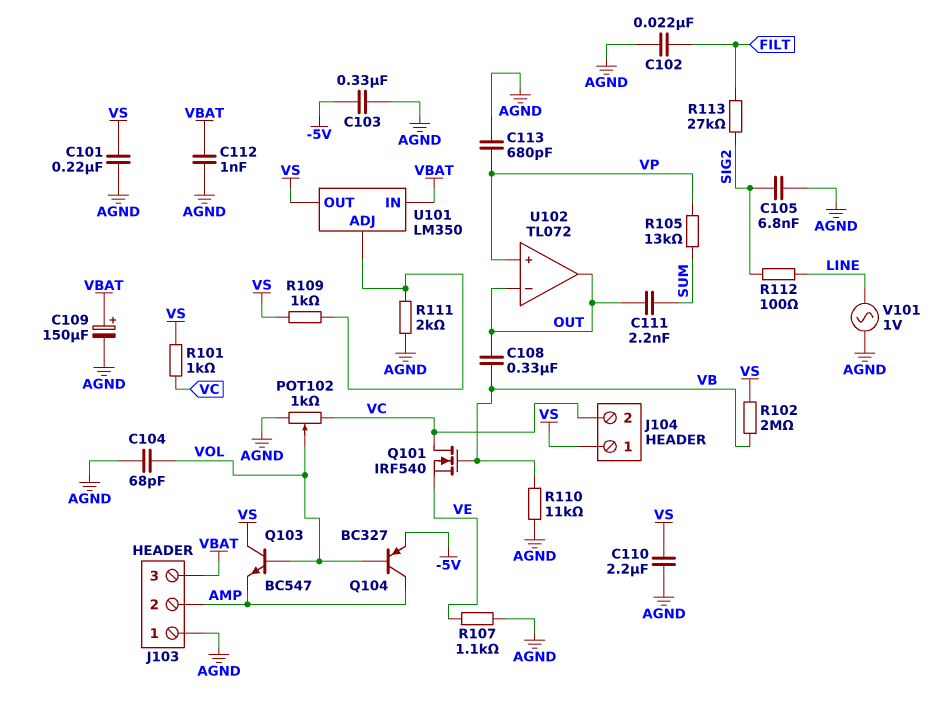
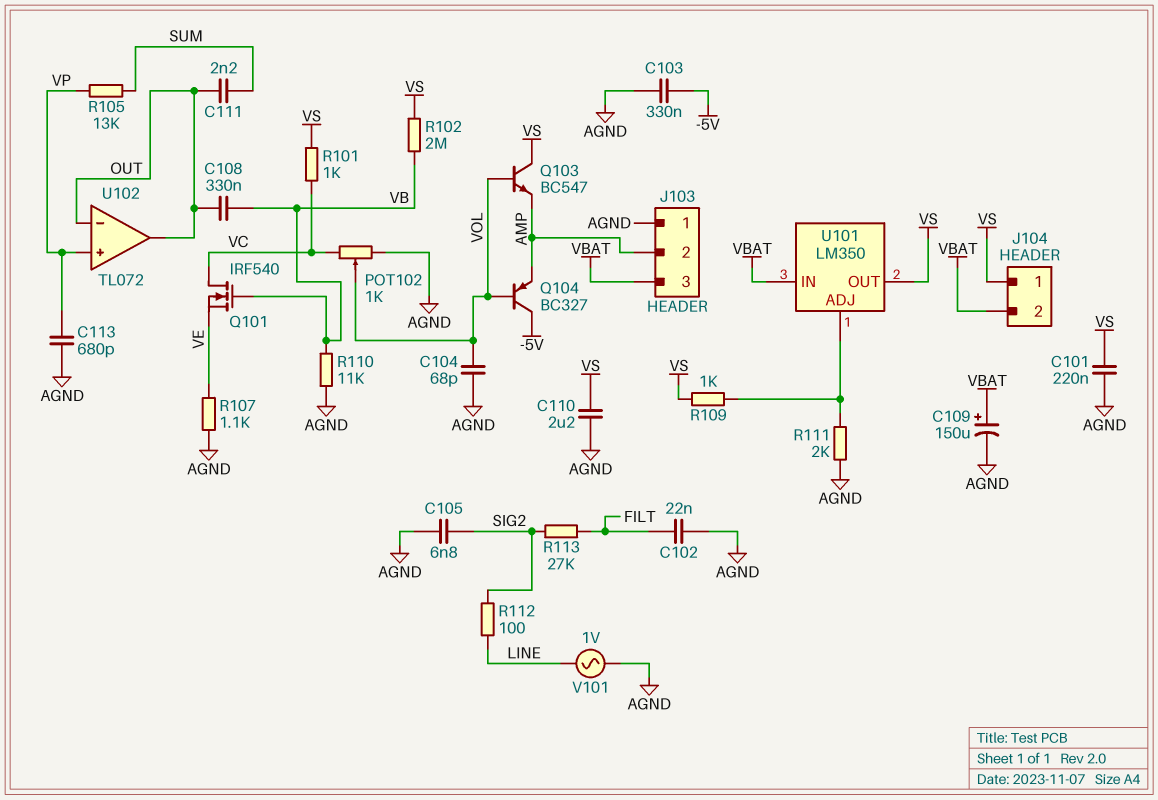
C112: 1nF (AGND, VBAT) -> none
J104 pin 2: VC -> VBAT
Q104: PNP BC327 (B VOL, C AMP, E -5V) -> PNP BC327 (B VOL, C -5V, E AMP)

